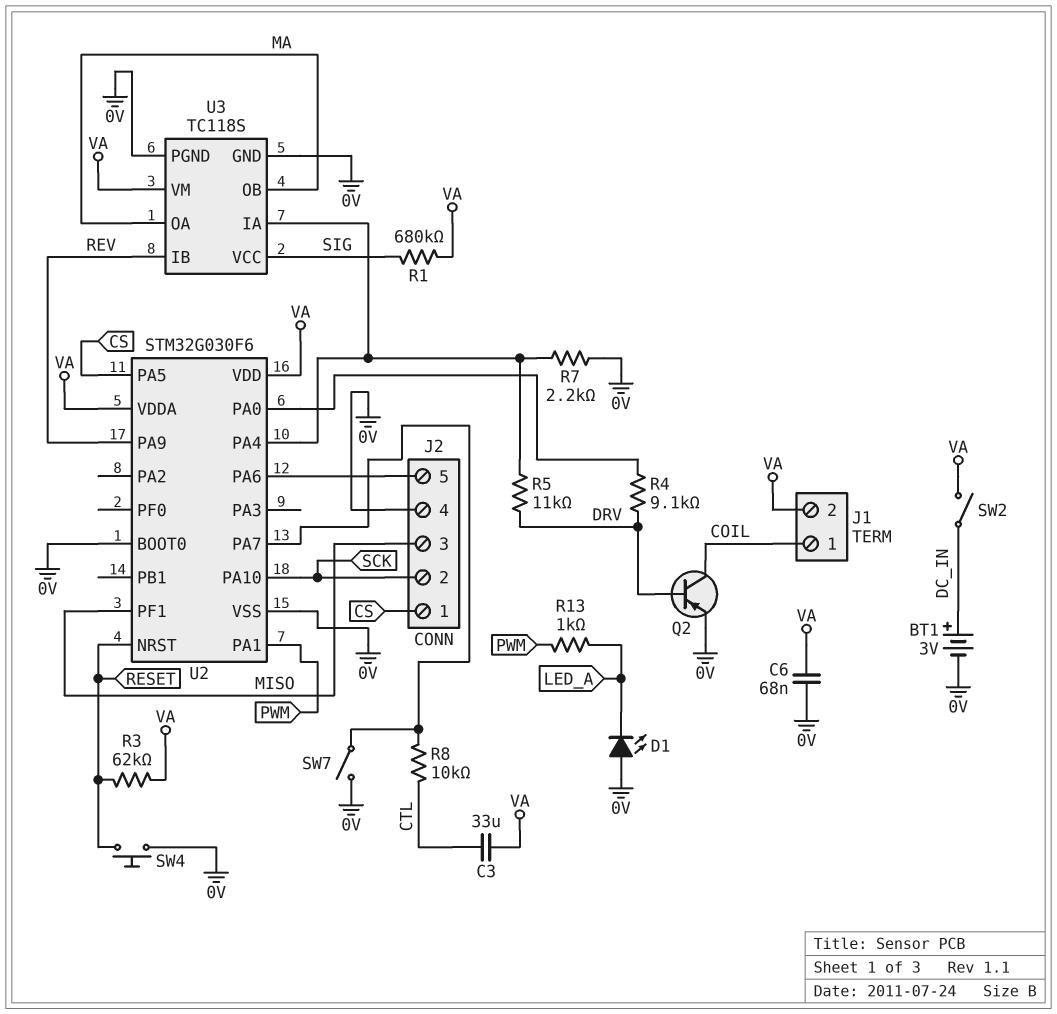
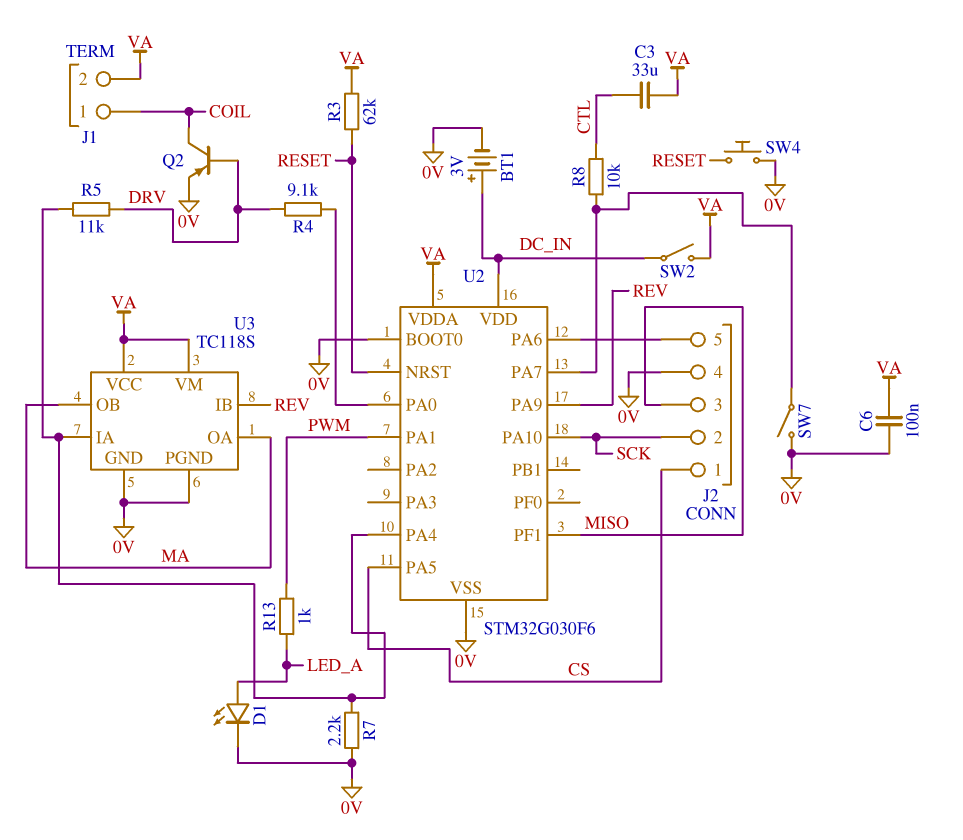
C6: 68nF (0V, VA) -> 100nF (0V, VA)
D1: LED (A 0V, K LED_A) -> LED (A LED_A, K 0V)
R1: 680k (SIG, VA) -> none
U2 pin VDD: VA -> DC_IN
U3 pin VCC: SIG -> VA

